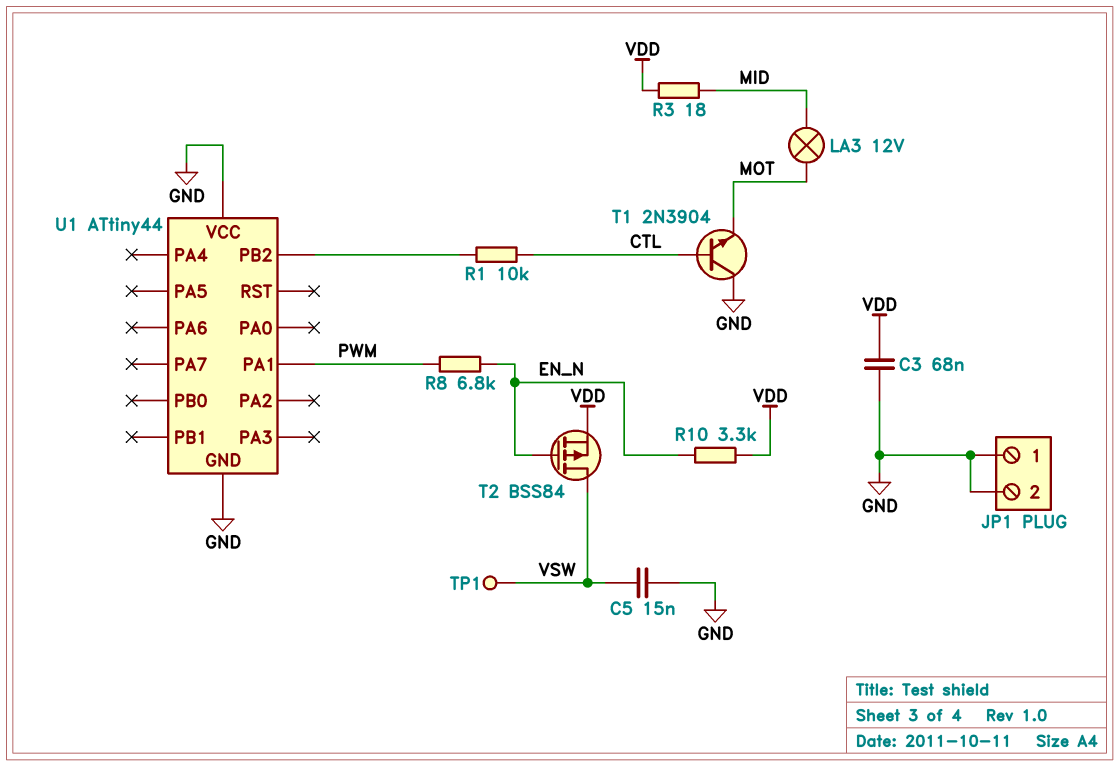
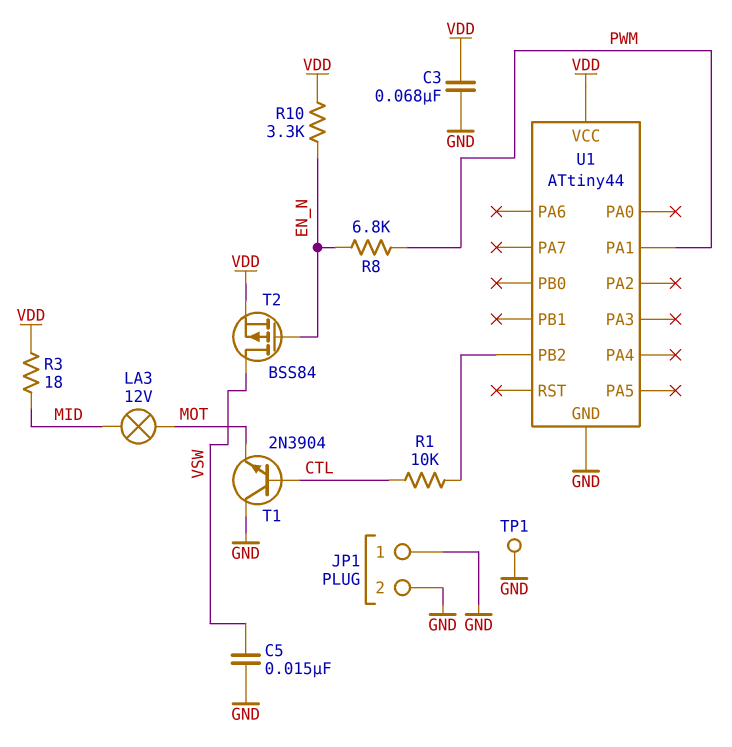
TP1: test point (VSW) -> test point (GND)
U1 pin VCC: GND -> VDD

